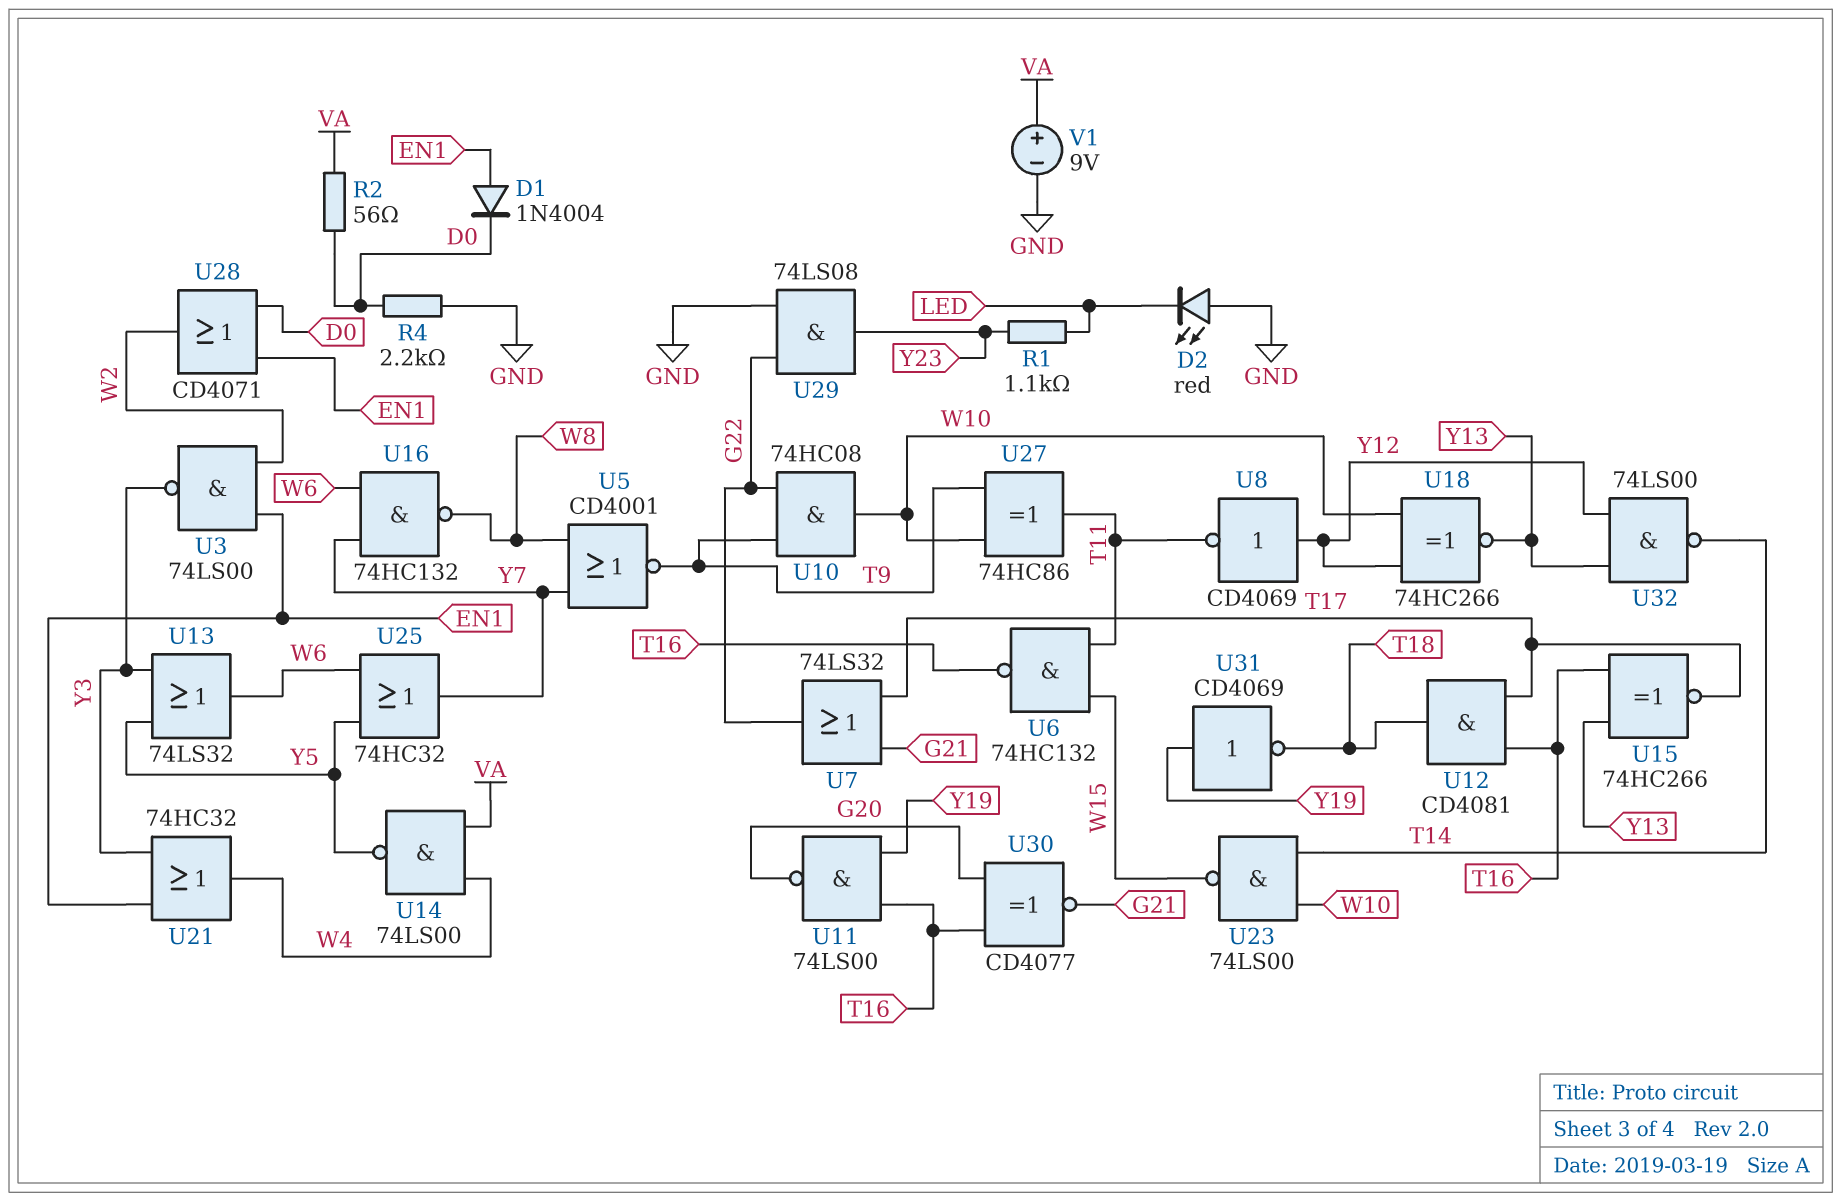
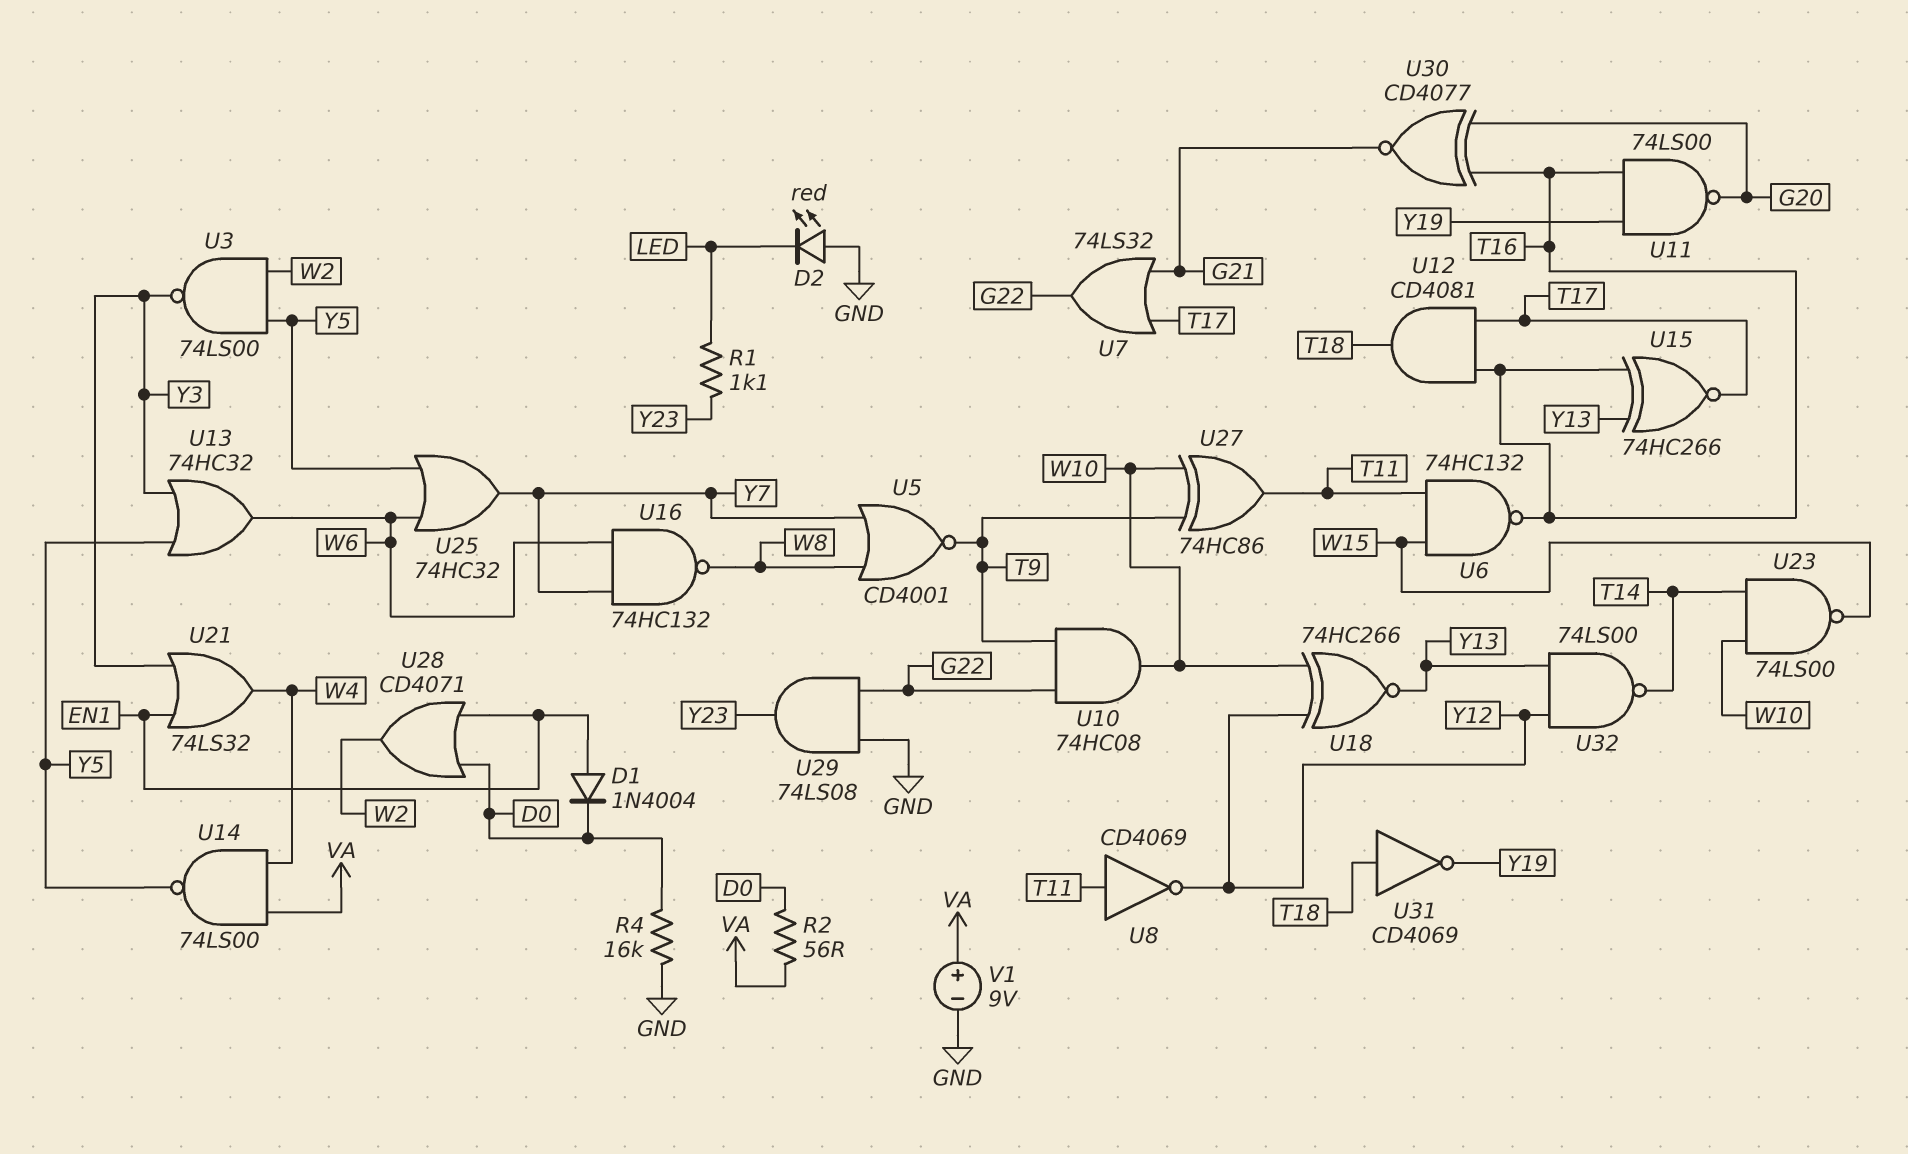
R4: 2.2k (D0, GND) -> 16k (D0, GND)
U3: NAND 74LS00 (in EN1, in W2, out Y3) -> NAND 74LS00 (in W2, in Y5, out Y3)
U8: NOT CD4069 (in Y12, out T11) -> NOT CD4069 (in T11, out Y12)
U13: OR 74LS32 (in Y3, in Y5, out W6) -> OR 74HC32 (in Y3, in Y5, out W6)
U21: OR 74HC32 (in EN1, in Y3, out W4) -> OR 74LS32 (in EN1, in Y3, out W4)
U31: NOT CD4069 (in Y19, out T18) -> NOT CD4069 (in T18, out Y19)

